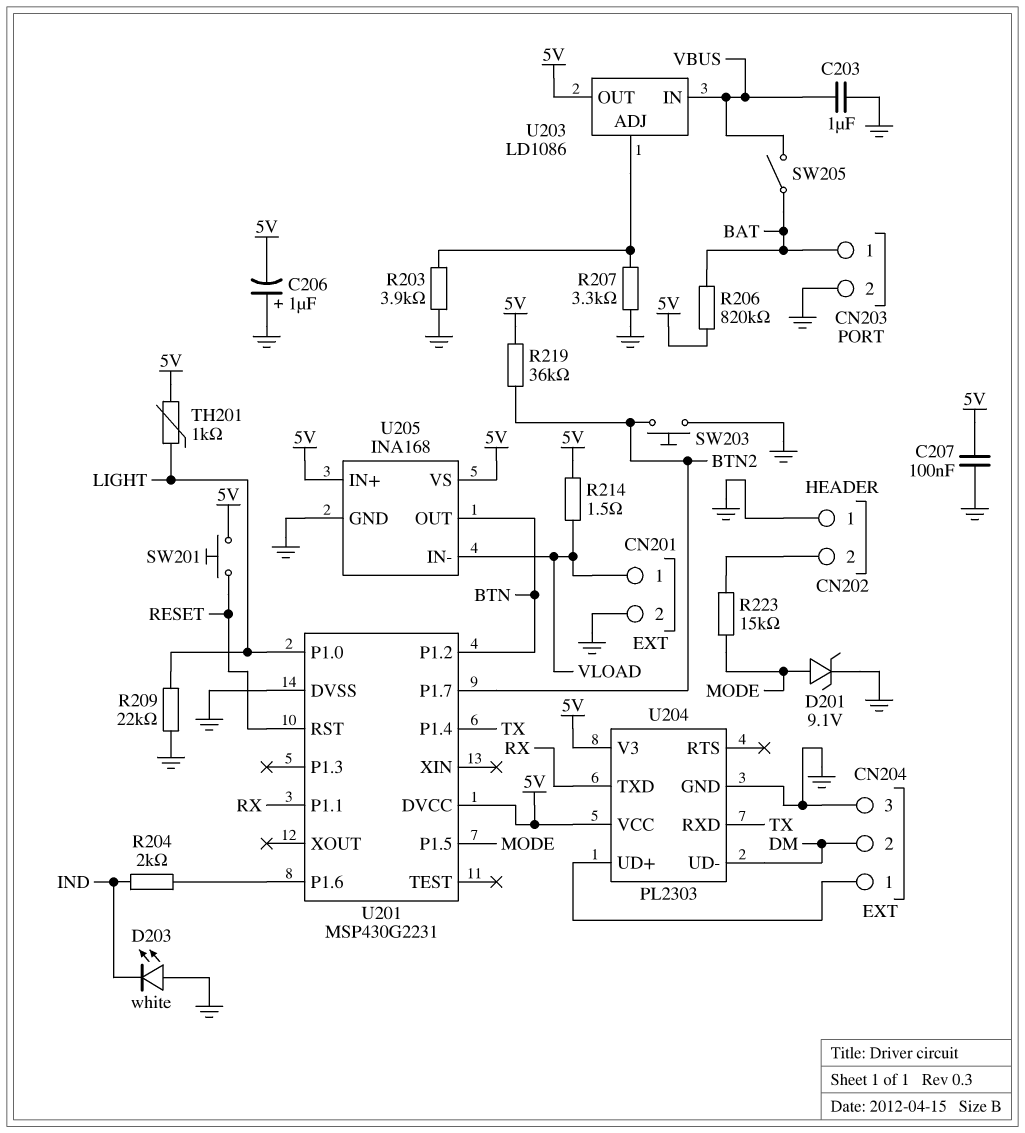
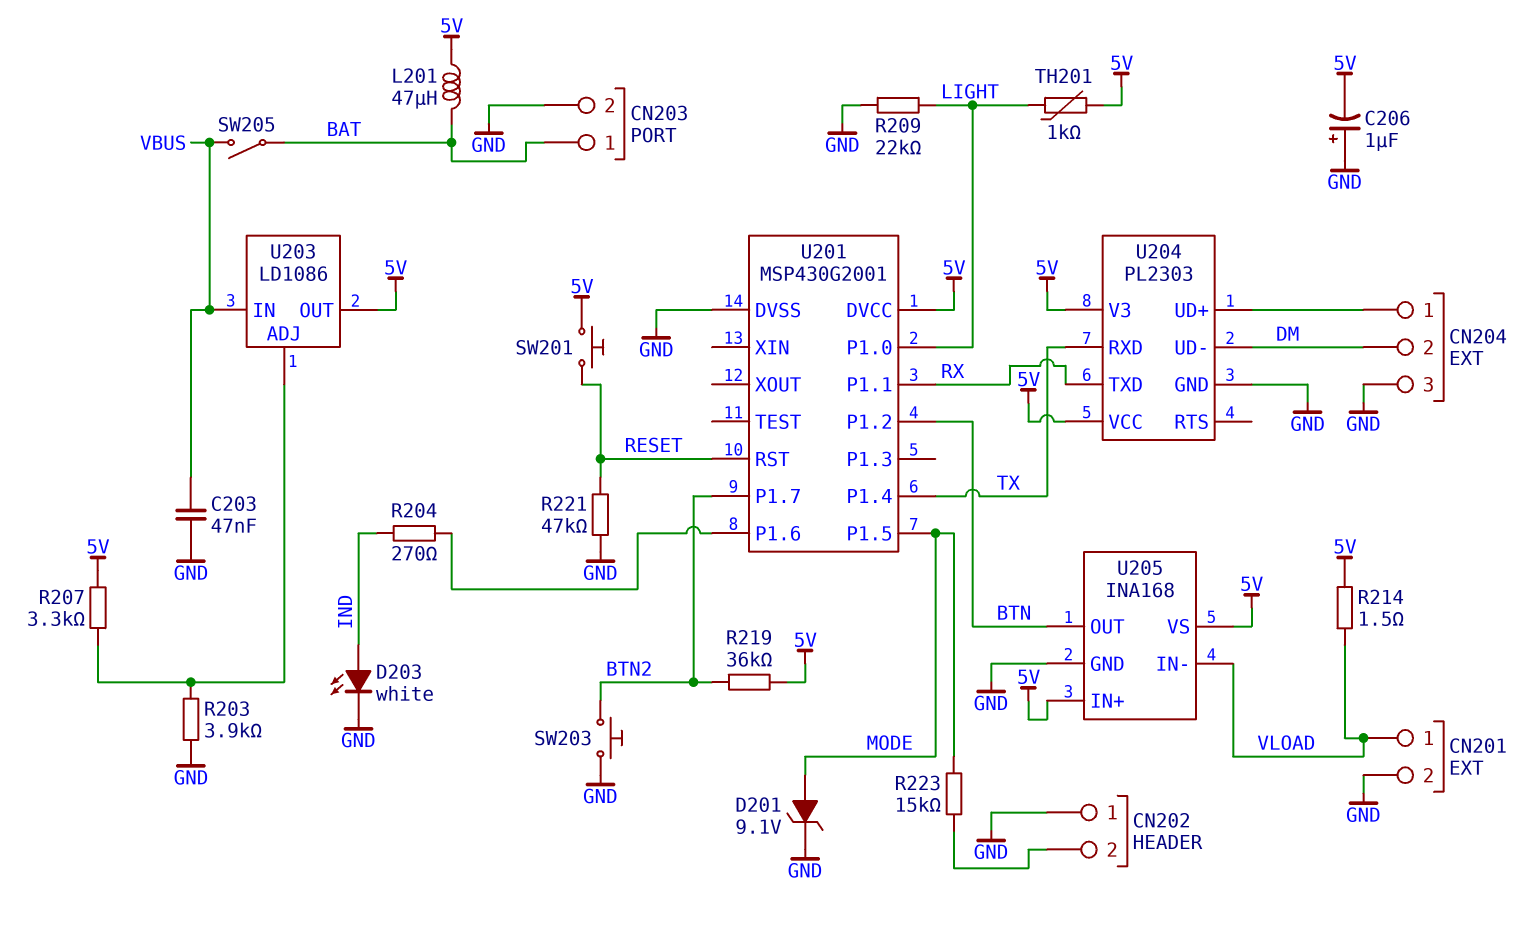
C203: 1uF (GND, VBUS) -> 47nF (GND, VBUS)
C207: 100nF (5V, GND) -> none
D203: LED white (A GND, K IND) -> LED white (A IND, K GND)
L201: none -> 47uH (5V, BAT)
R204: 2k (IND, U201/P1.6) -> 270 (IND, U201/P1.6)
R206: 820k (5V, BAT) -> none
R207: 3.3k (GND, U203/ADJ) -> 3.3k (5V, U203/ADJ)
R221: none -> 47k (GND, RESET)
U201: MSP430G2231 -> MSP430G2001

